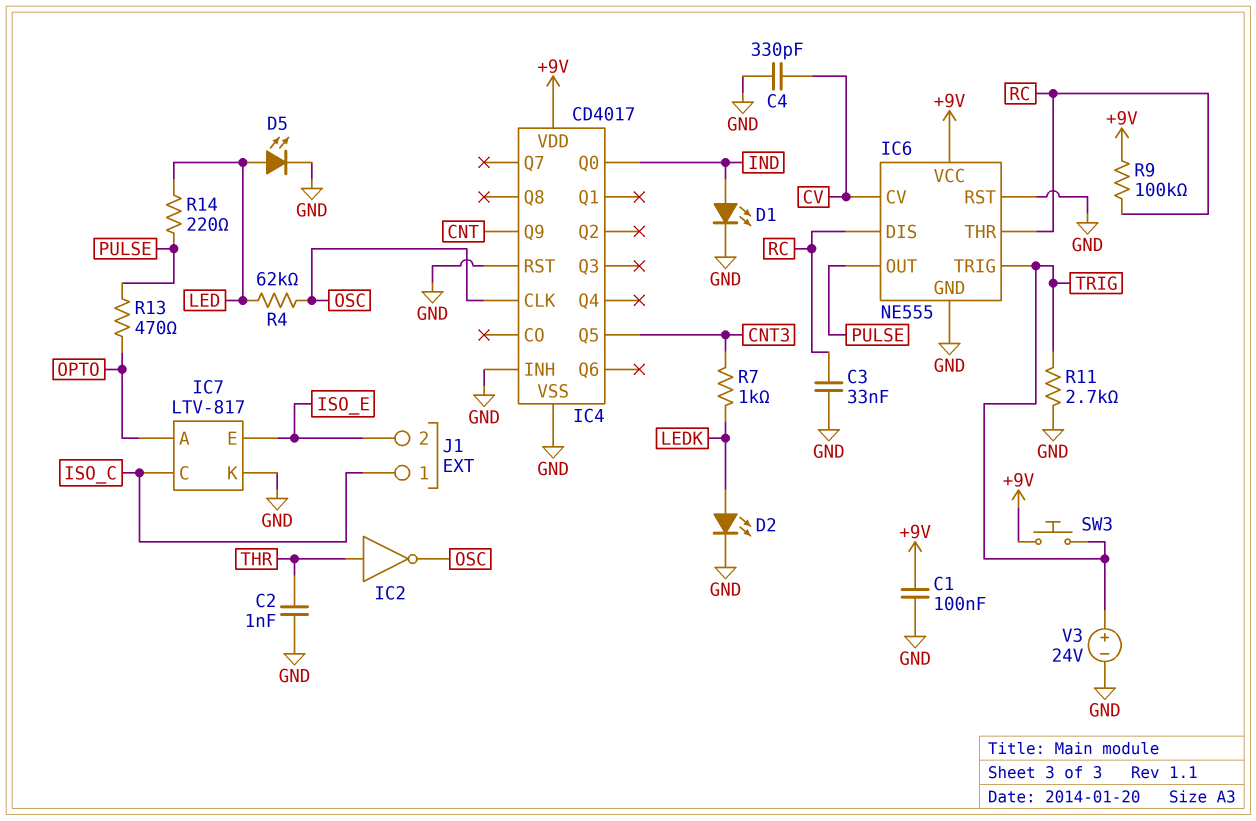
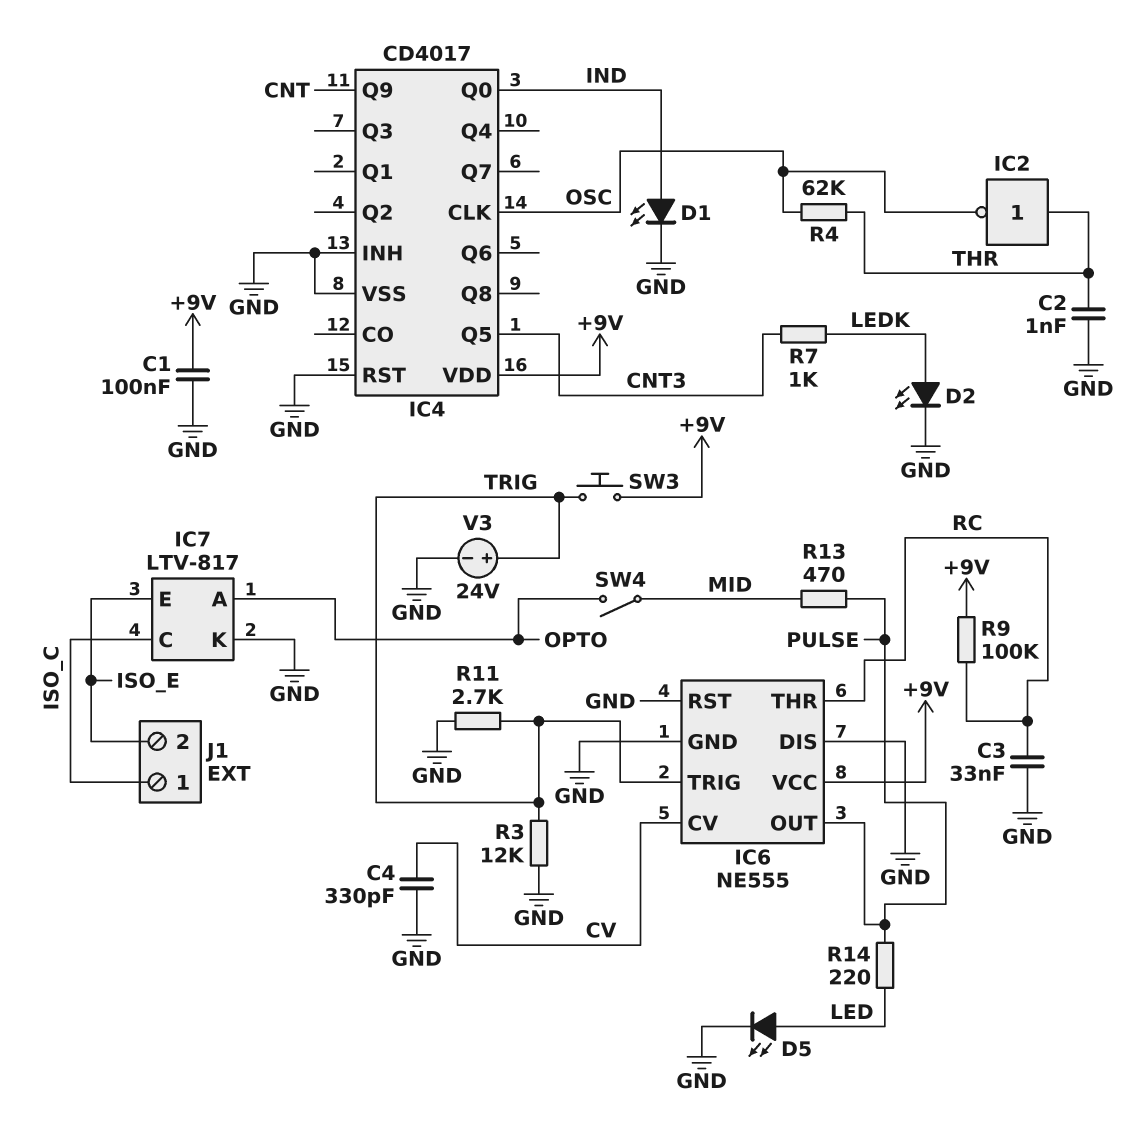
IC6 pin DIS: RC -> GND
R3: none -> 12k (GND, TRIG)
R4: 62k (LED, OSC) -> 62k (OSC, THR)
R13: 470 (OPTO, PULSE) -> 470 (MID, PULSE)
SW4: none -> switch (MID, OPTO)

